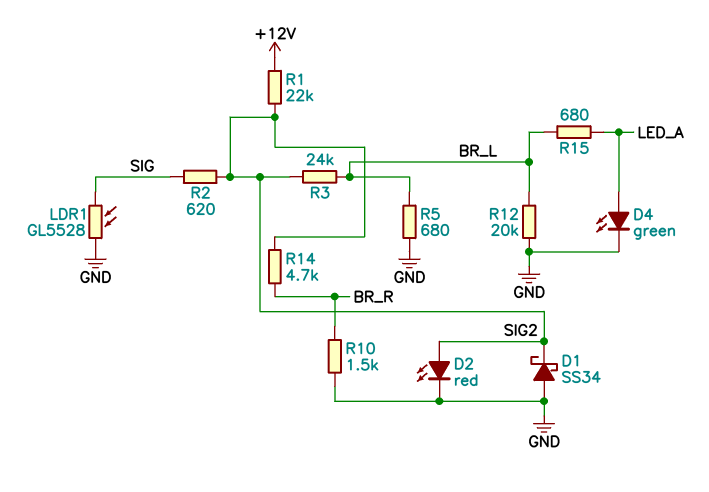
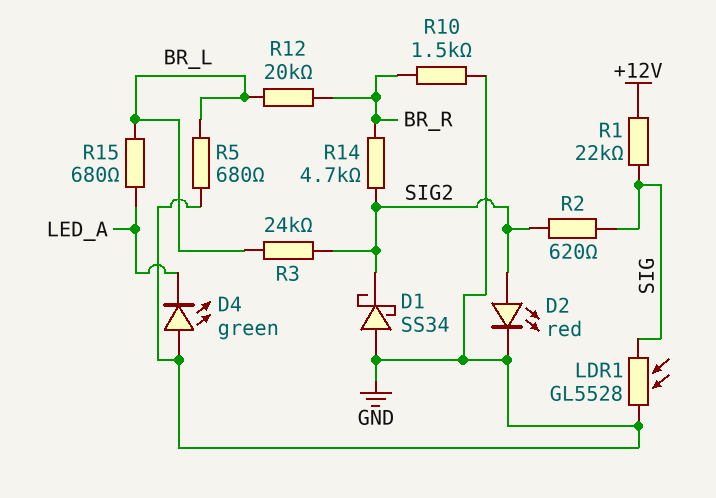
D4: LED green (A LED_A, K GND) -> LED green (A GND, K LED_A)
R1: 22k (+12V, SIG2) -> 22k (+12V, SIG)
R12: 20k (BR_L, GND) -> 20k (BR_L, BR_R)

